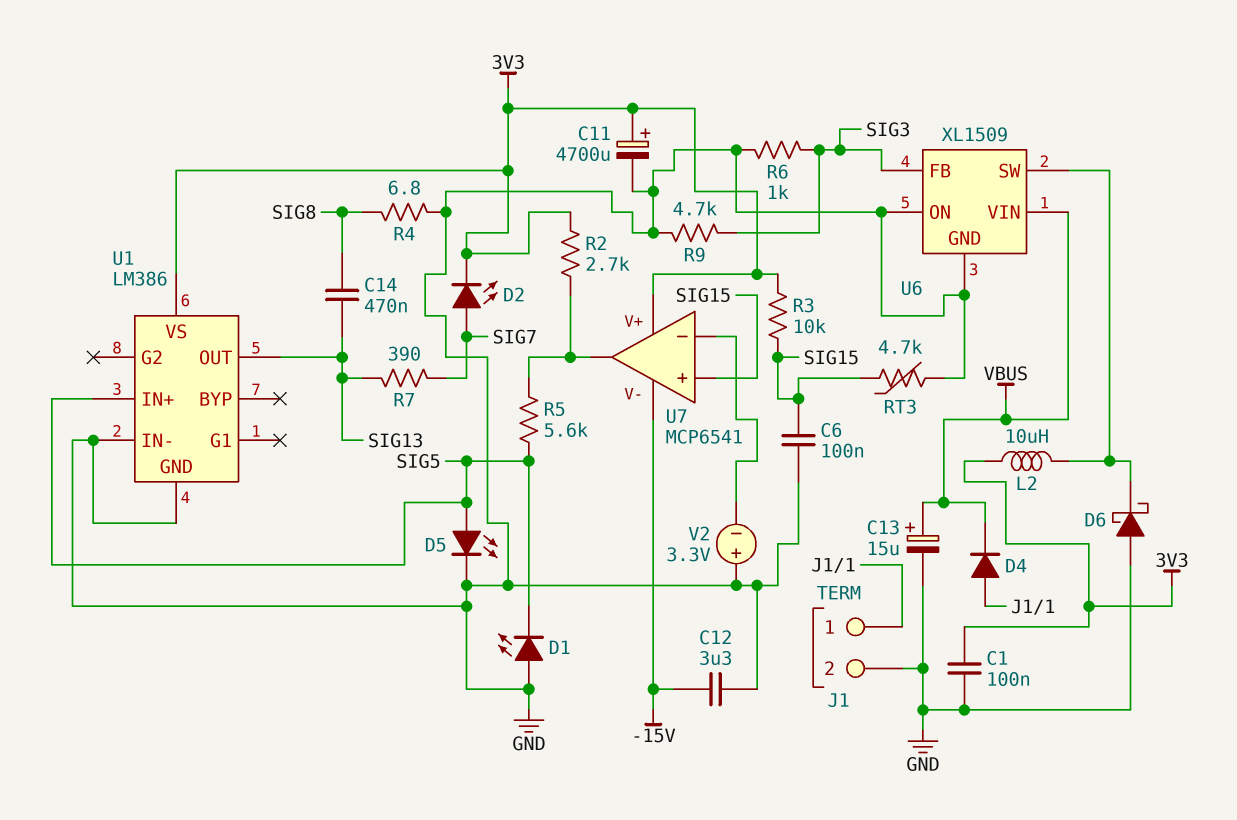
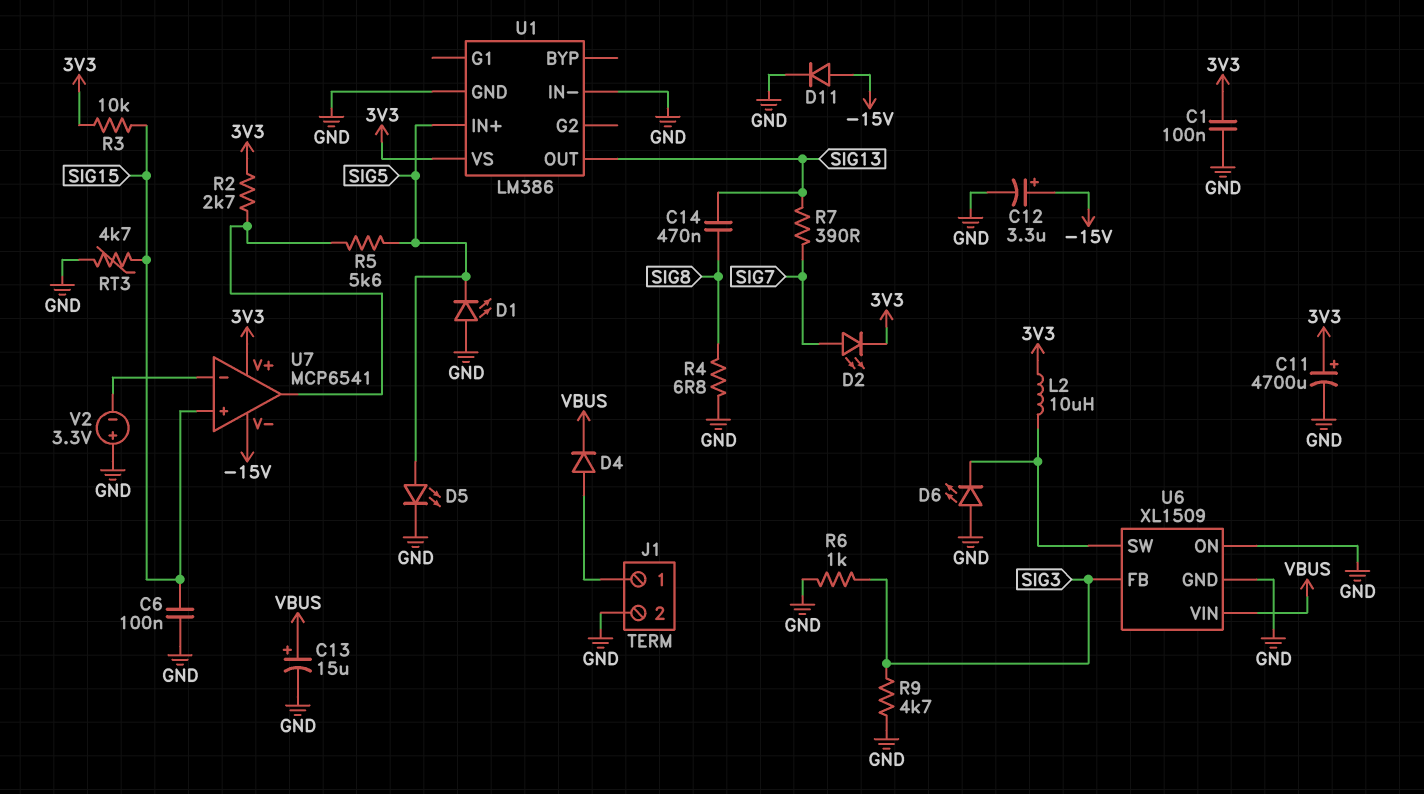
C12: 3.3uF (-15V, GND) -> 3.3uF (plus -15V, minus GND)
D6: schottky (A GND, K U6/SW) -> LED (A GND, K U6/SW)
D11: none -> diode (A -15V, K GND)

